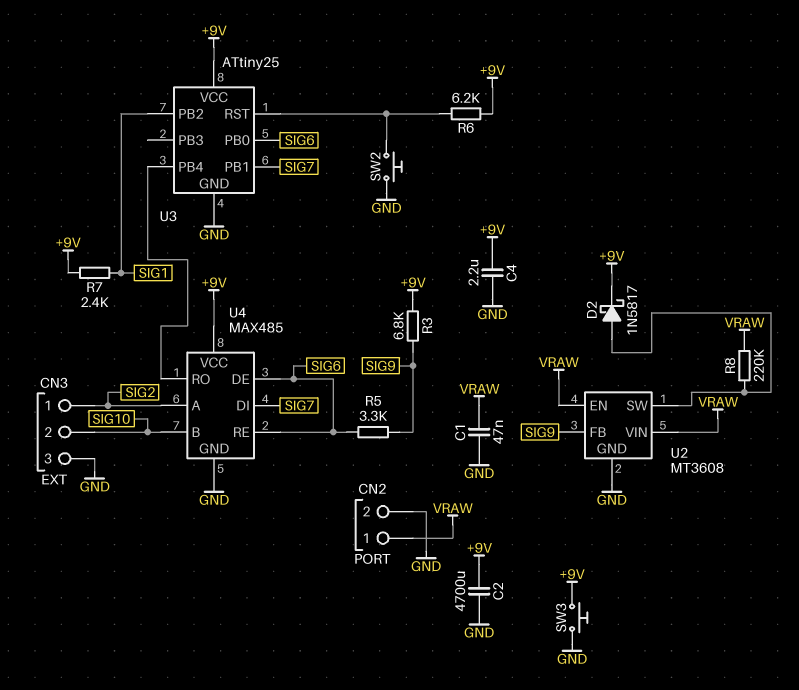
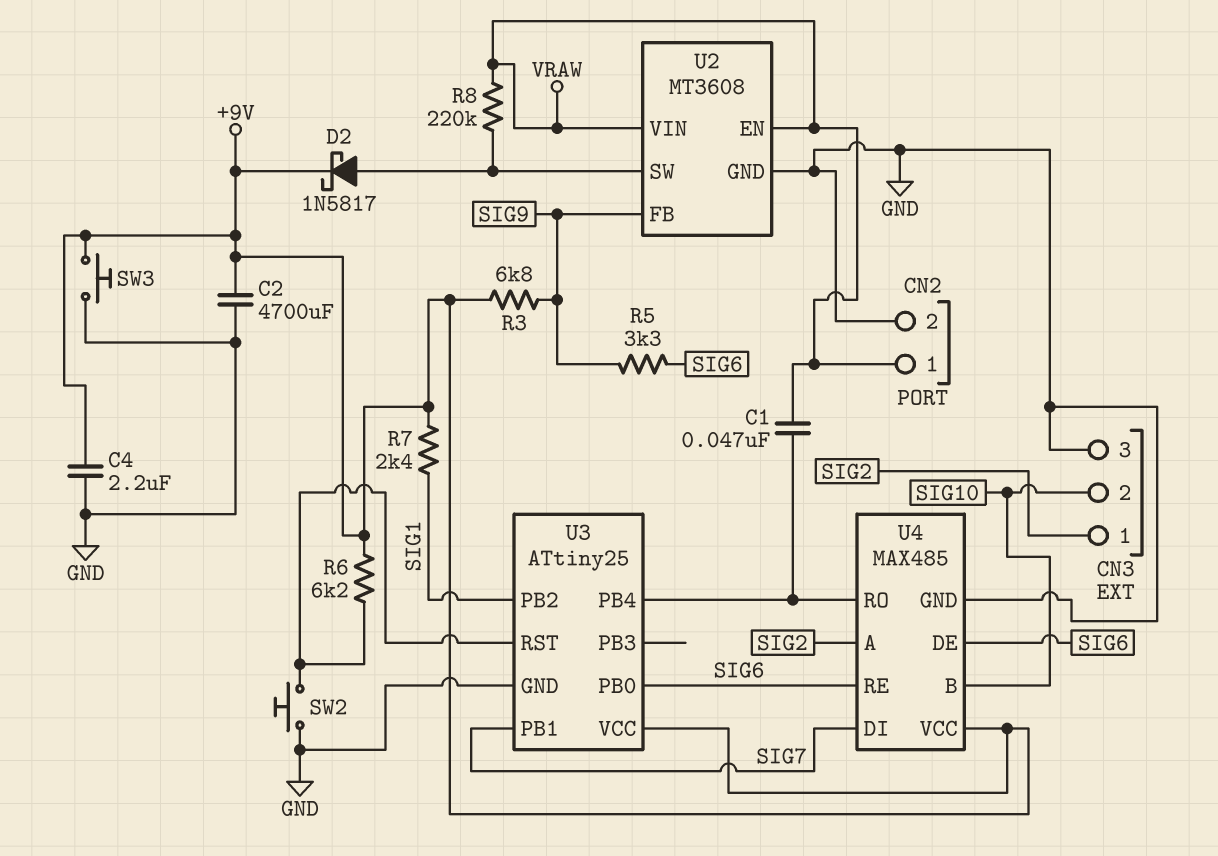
C1: 47nF (GND, VRAW) -> 47nF (U3/PB4, VRAW)

